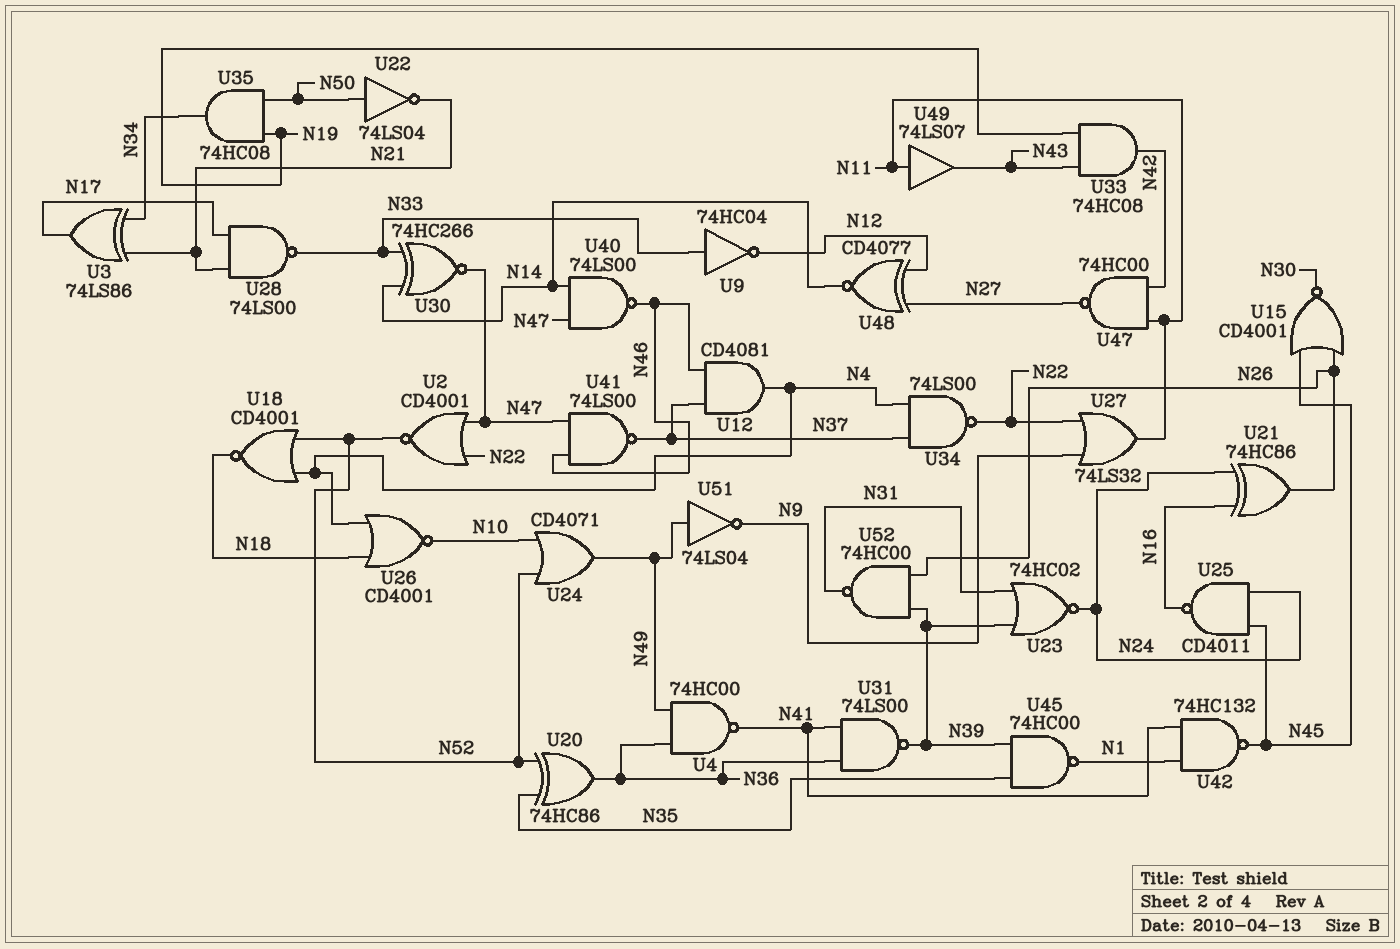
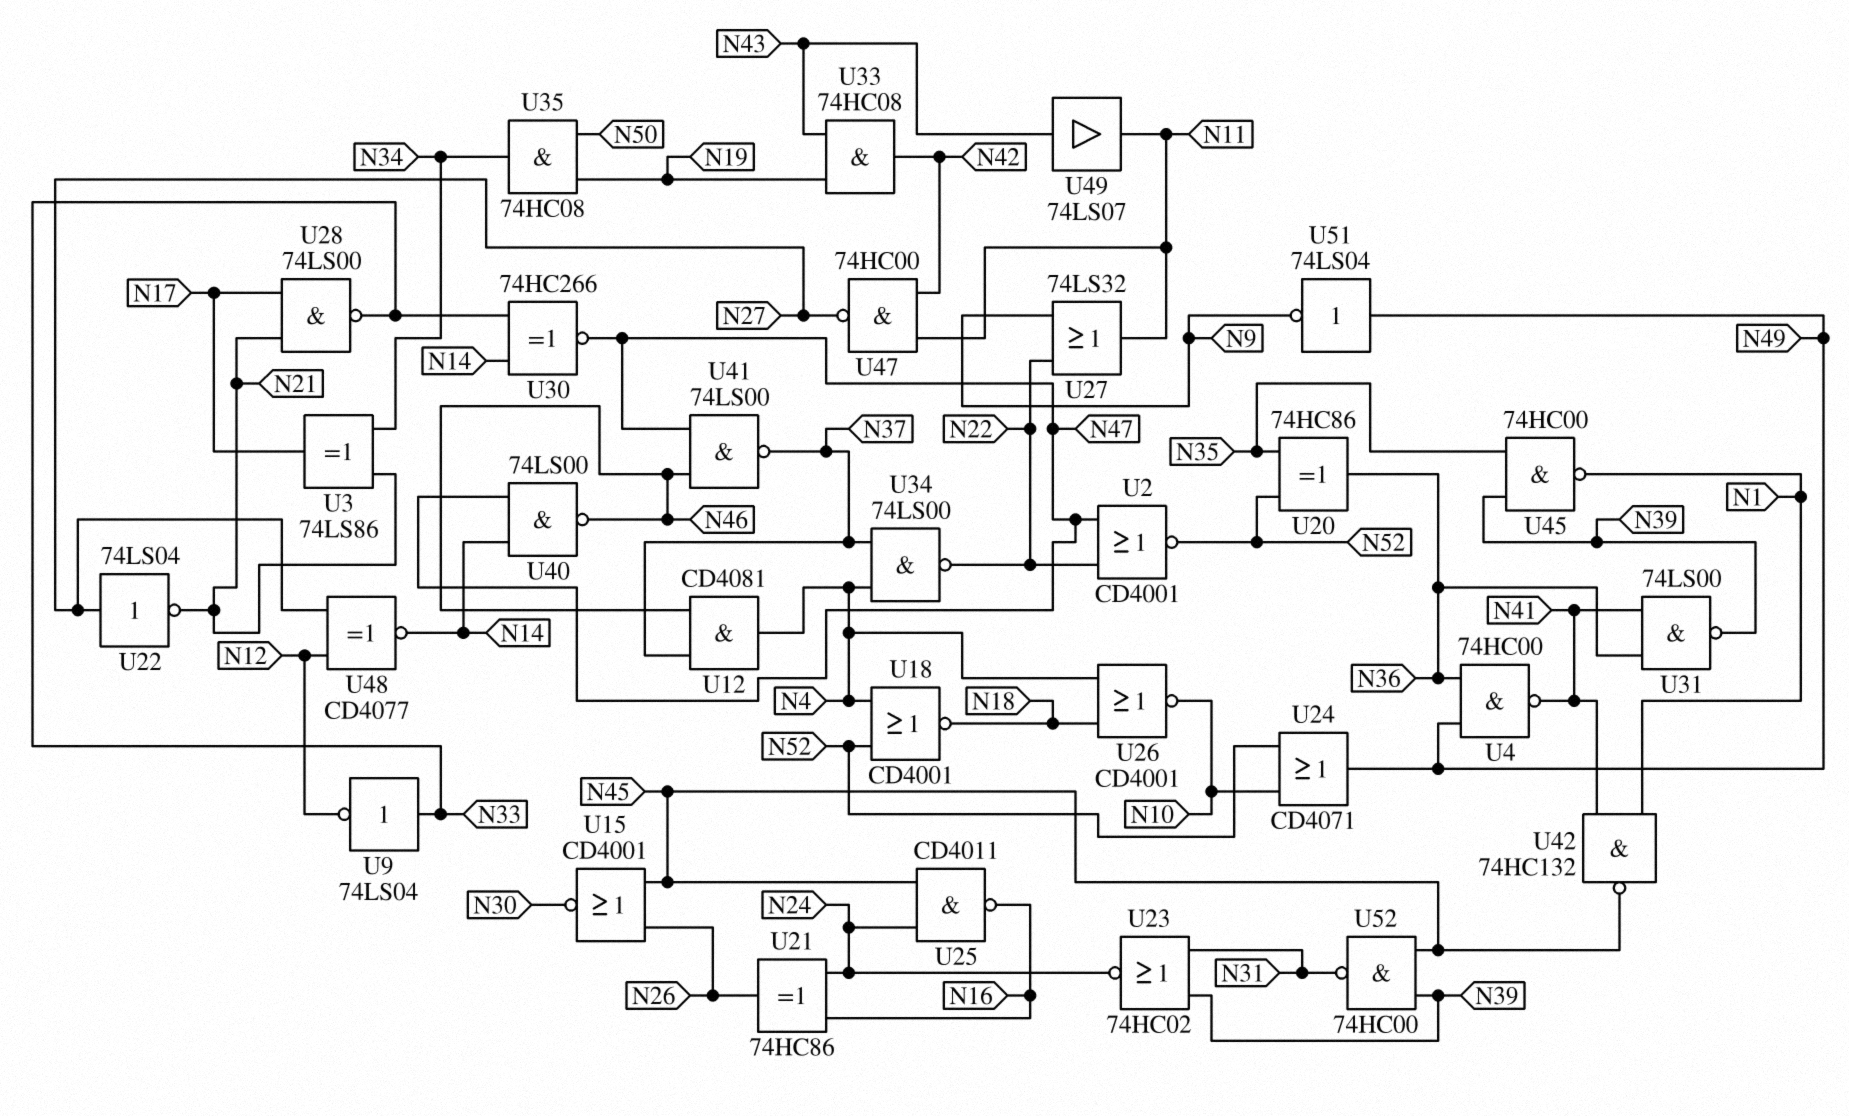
U9: NOT 74HC04 (in N33, out N12) -> NOT 74LS04 (in N33, out N12)
U22: NOT 74LS04 (in N50, out N21) -> NOT 74LS04 (in N27, out N21)
U49: buffer 74LS07 (in N11, out N43) -> buffer 74LS07 (in N43, out N11)
U52: NAND 74HC00 (in N26, in N39, out N31) -> NAND 74HC00 (in N39, in N45, out N31)

